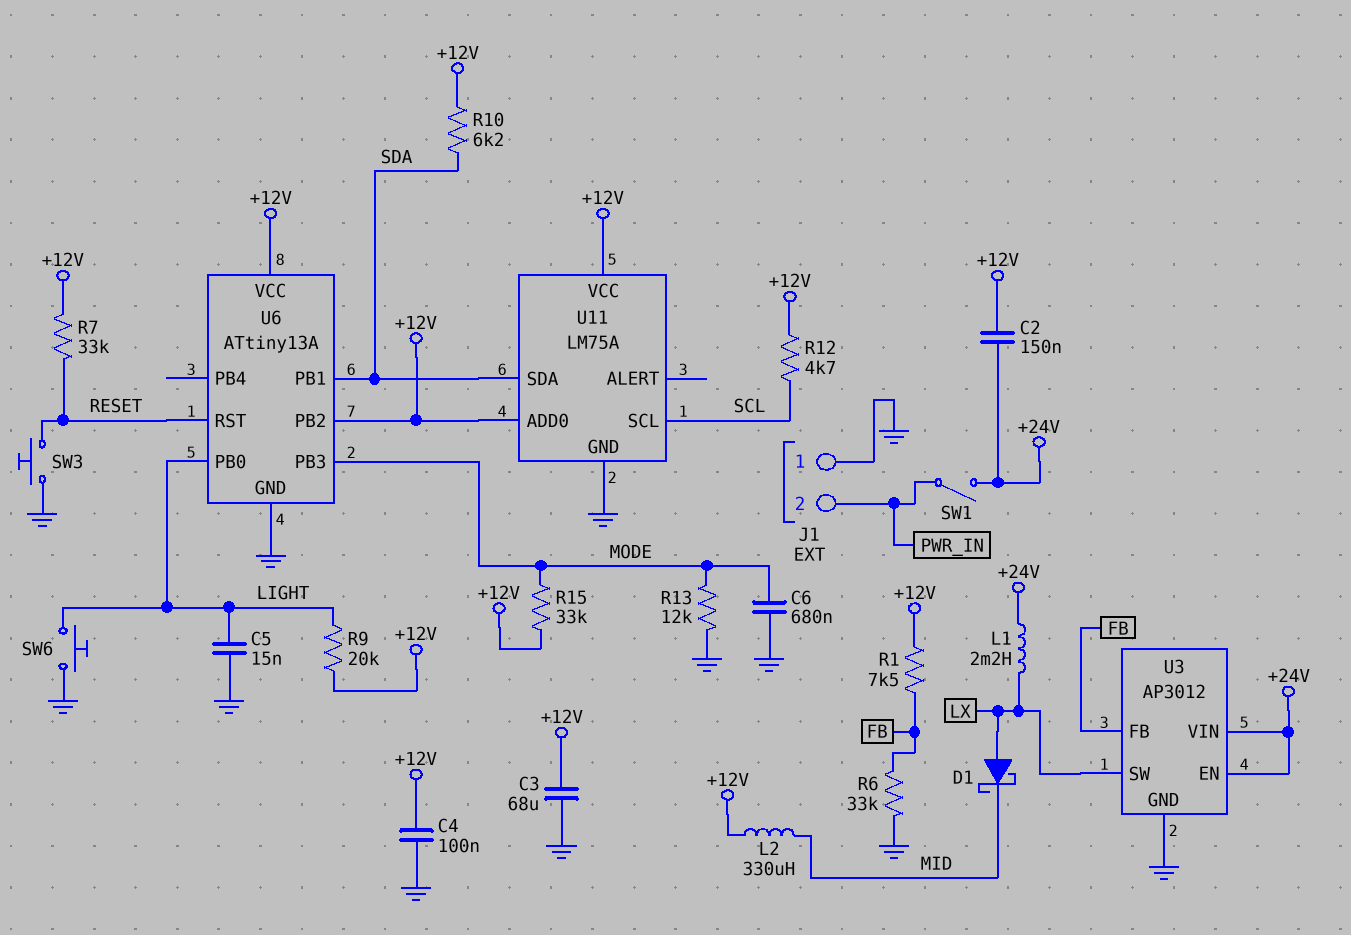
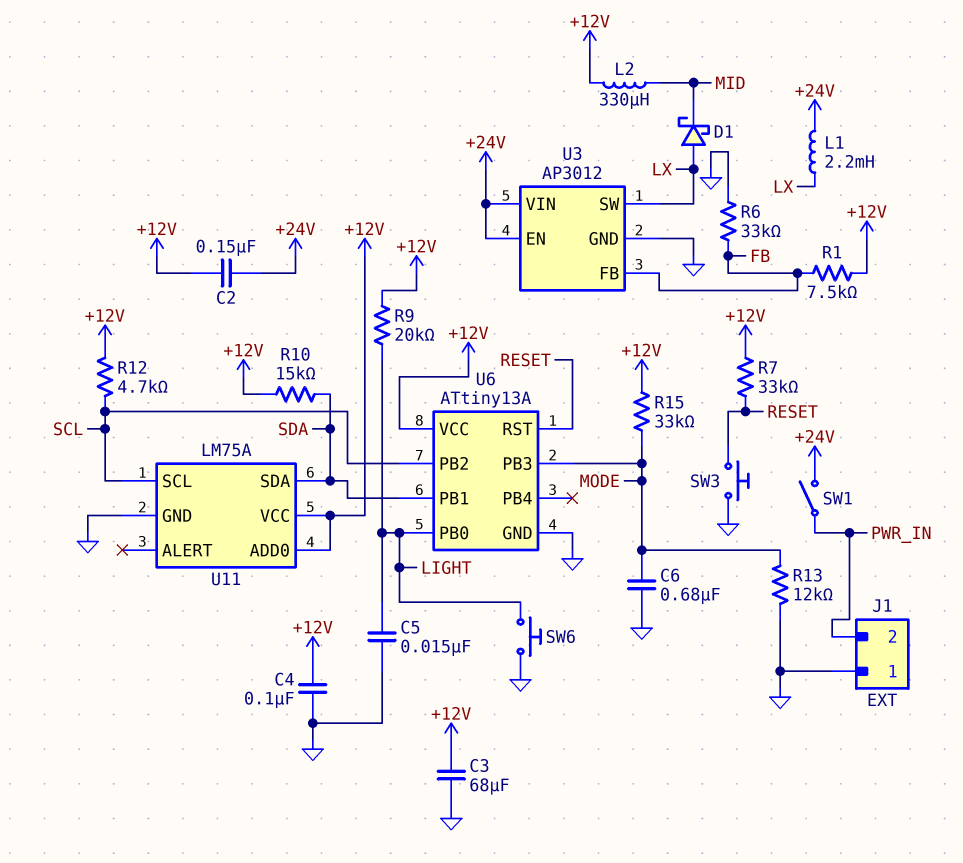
R10: 6.2k (+12V, SDA) -> 15k (+12V, SDA)
U6 pin PB2: +12V -> SCL

